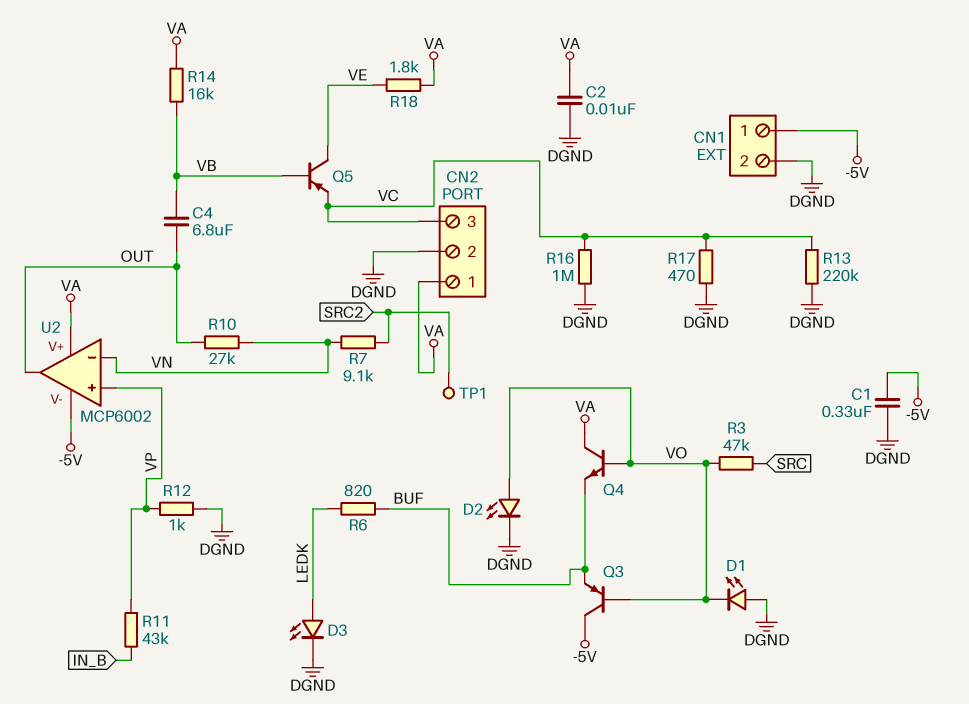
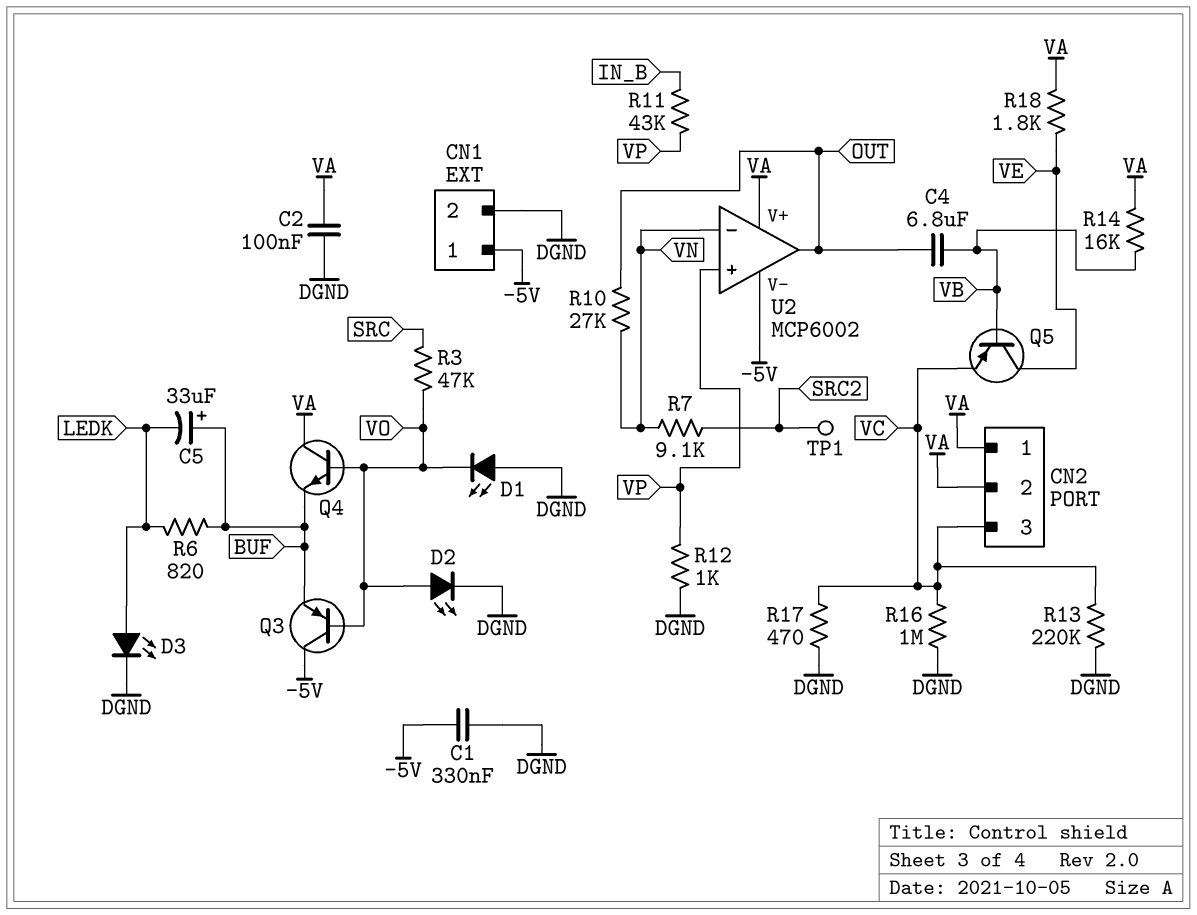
C2: 10nF (DGND, VA) -> 100nF (DGND, VA)
C5: none -> 33uF (plus BUF, minus LEDK)
CN2 pin 2: DGND -> VA

